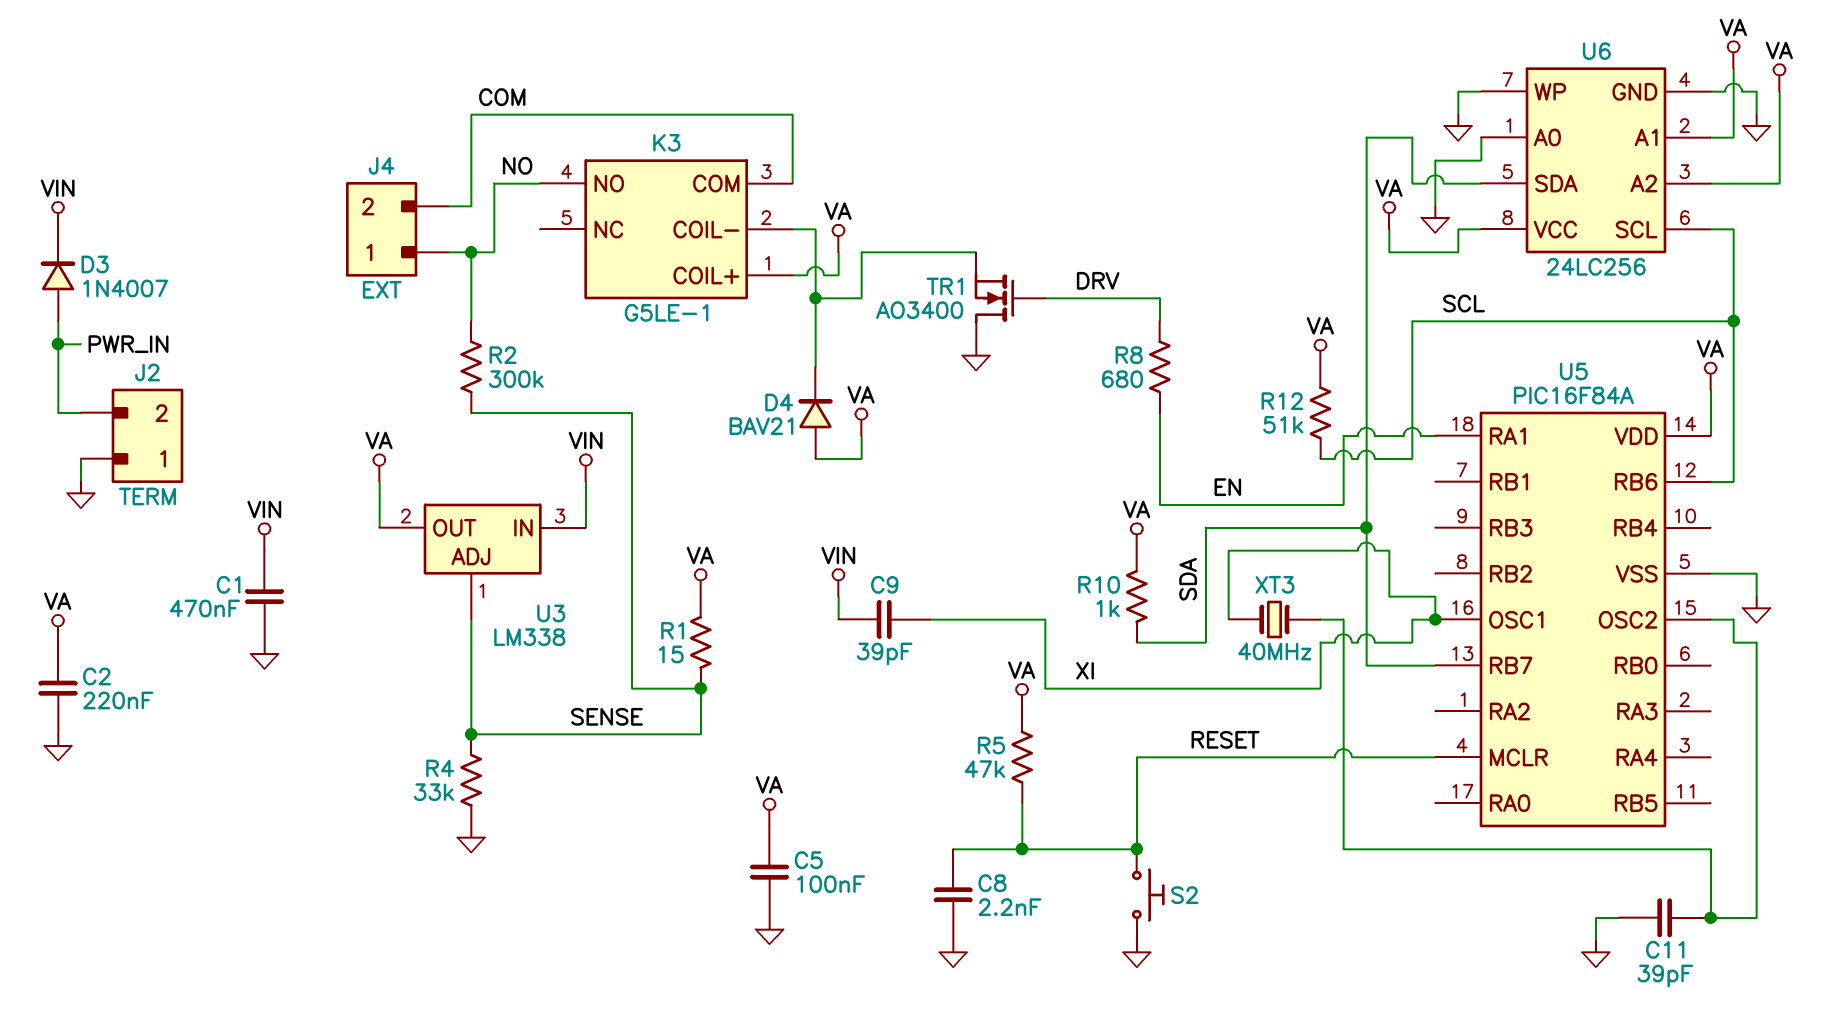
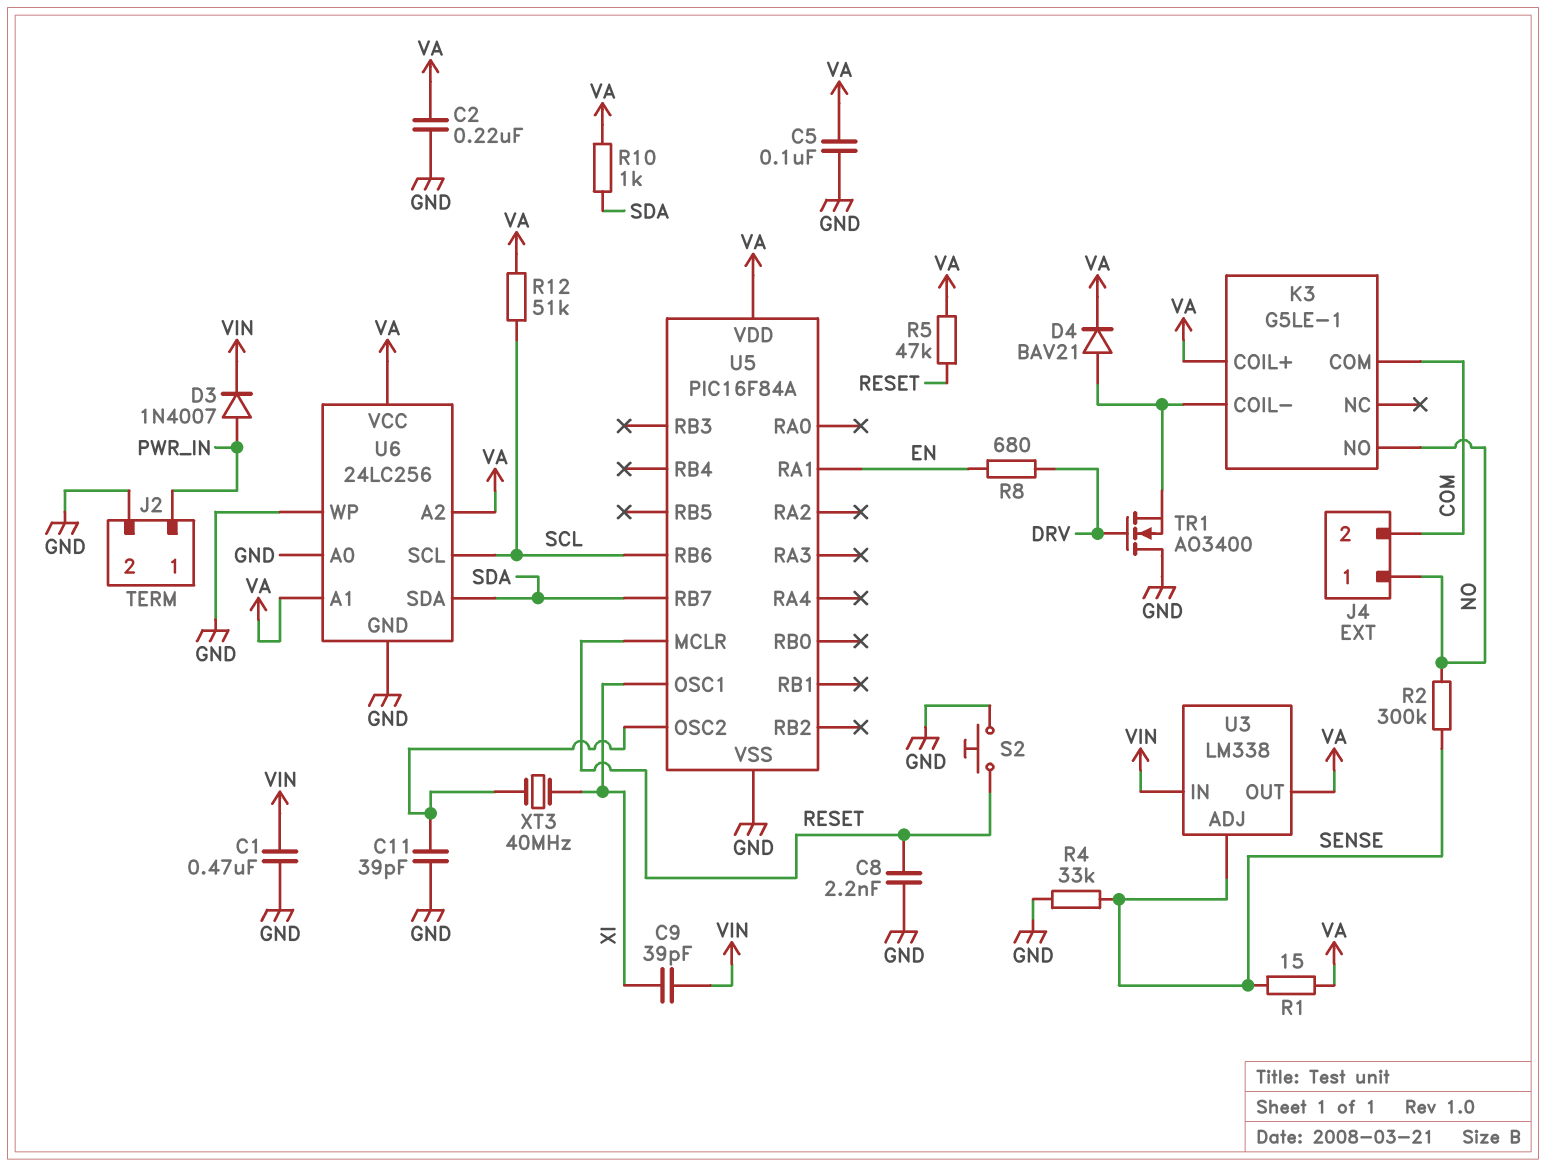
D4: diode BAV21 (A VA, K K3/COIL-) -> diode BAV21 (A K3/COIL-, K VA)
J2 pin 1: GND -> PWR_IN
J2 pin 2: PWR_IN -> GND

